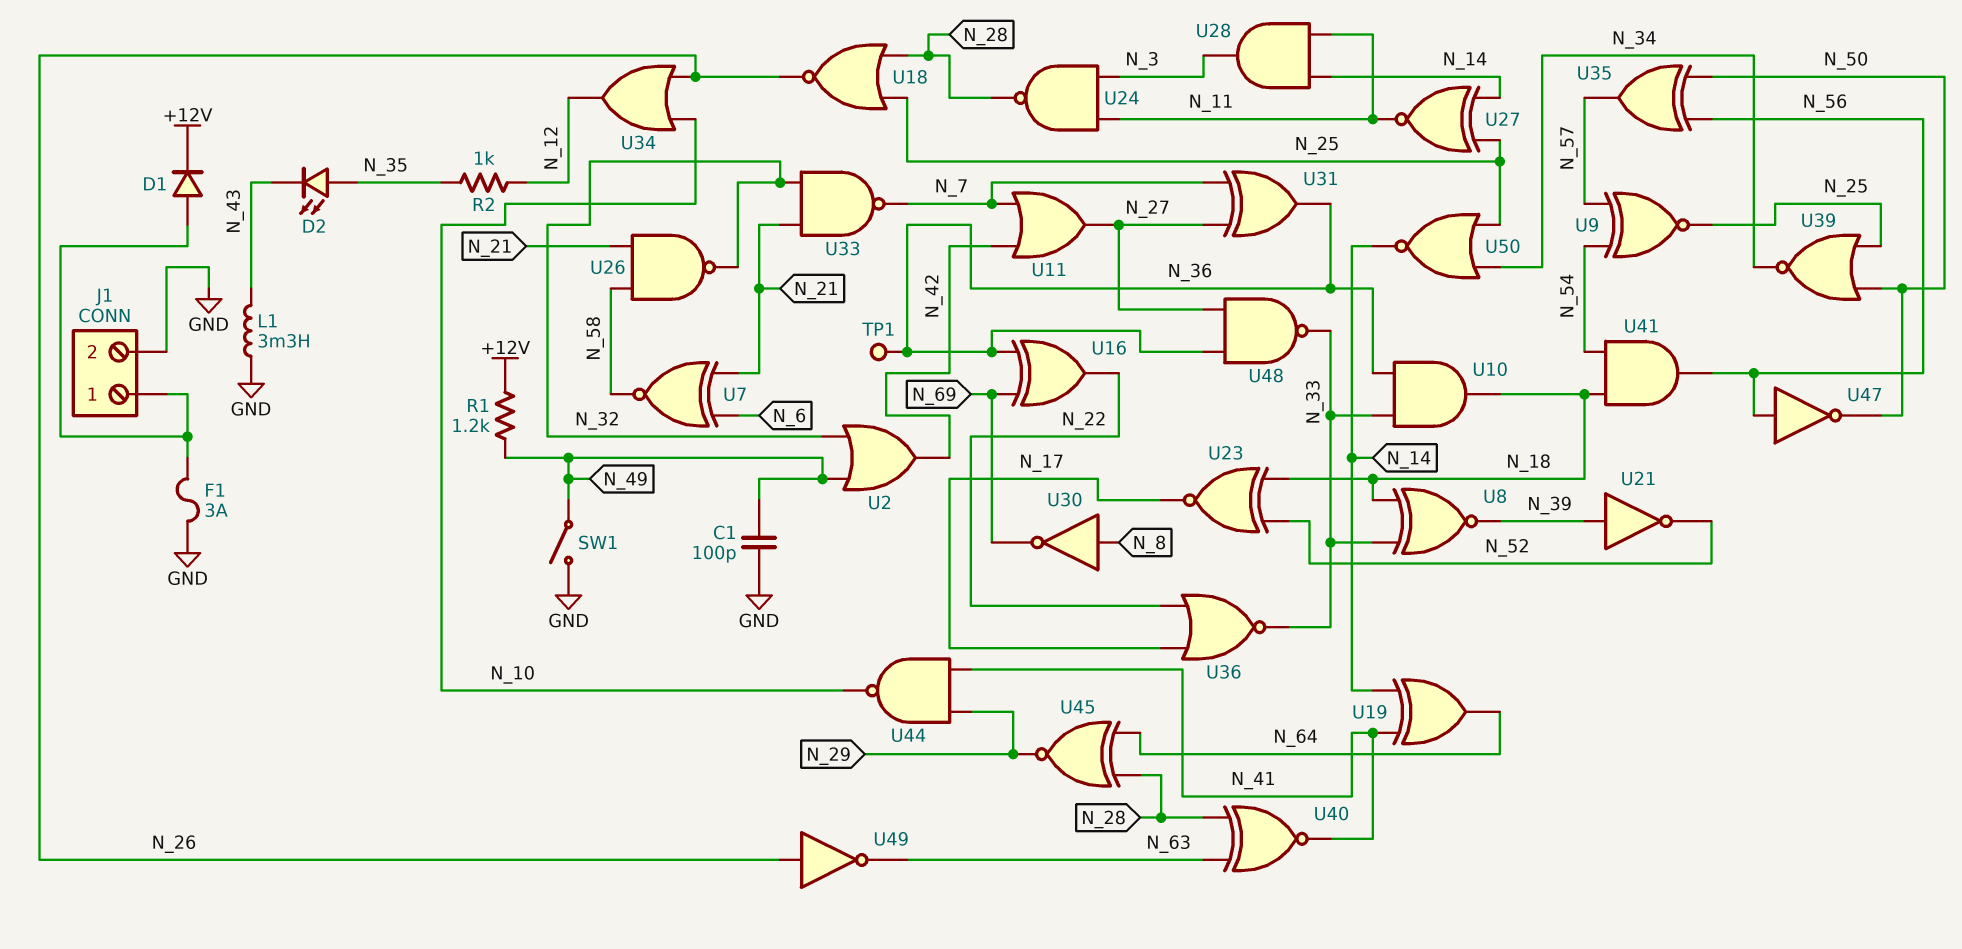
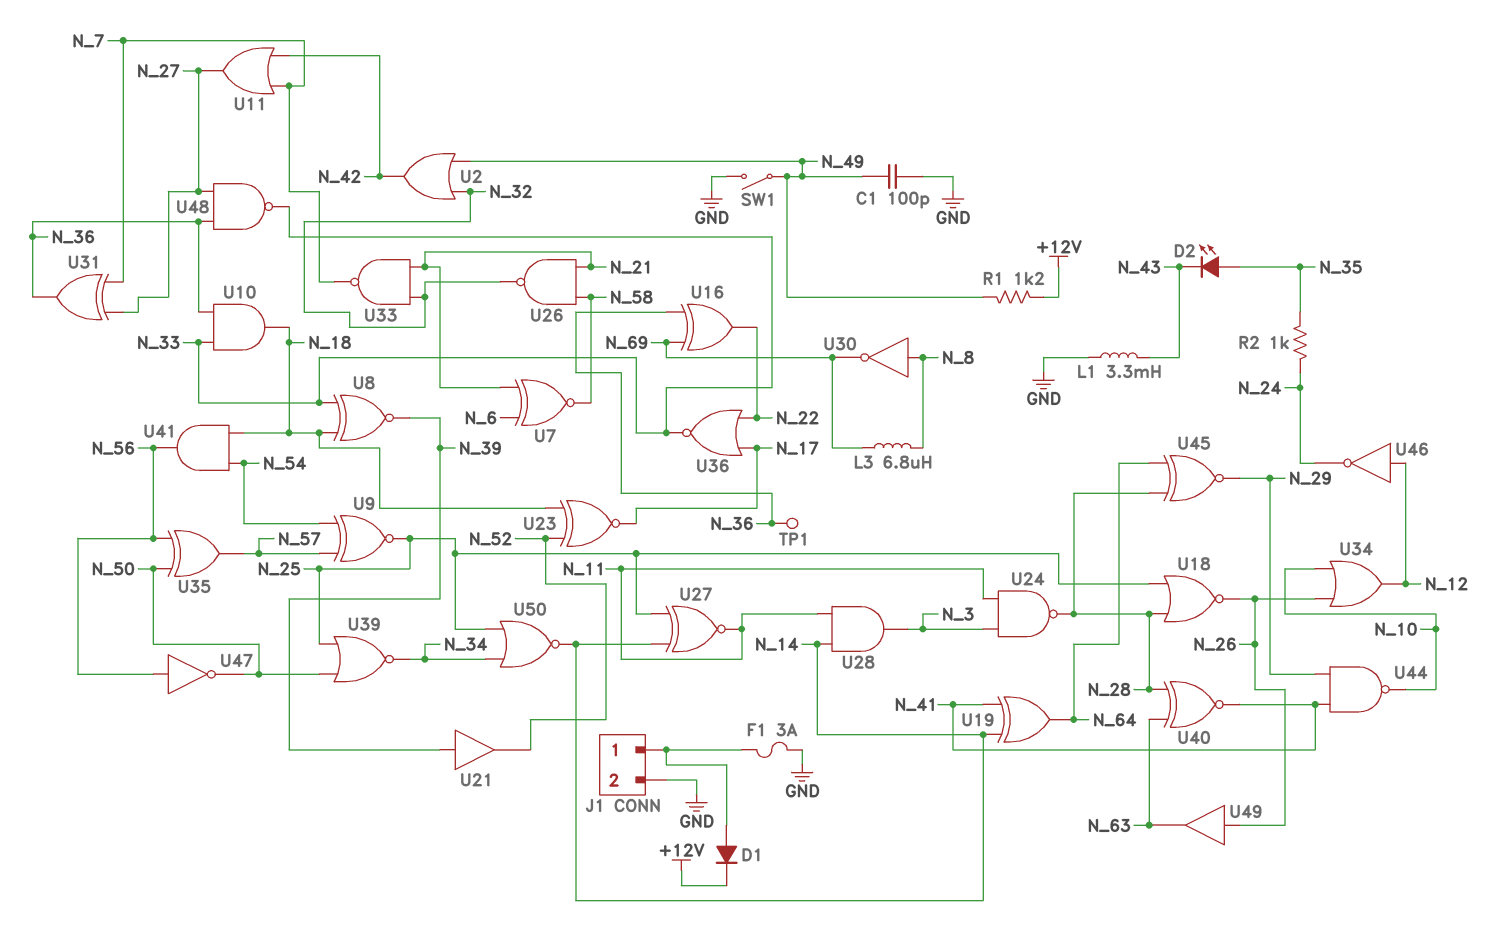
L3: none -> 6.8uH (N_8, N_69)
R2: 1k (N_12, N_35) -> 1k (N_24, N_35)
U21: NOT (in N_39, out N_52) -> buffer (in N_39, out N_52)
U46: none -> NOT (in N_12, out N_24)
U49: NOT (in N_26, out N_63) -> buffer (in N_26, out N_63)

